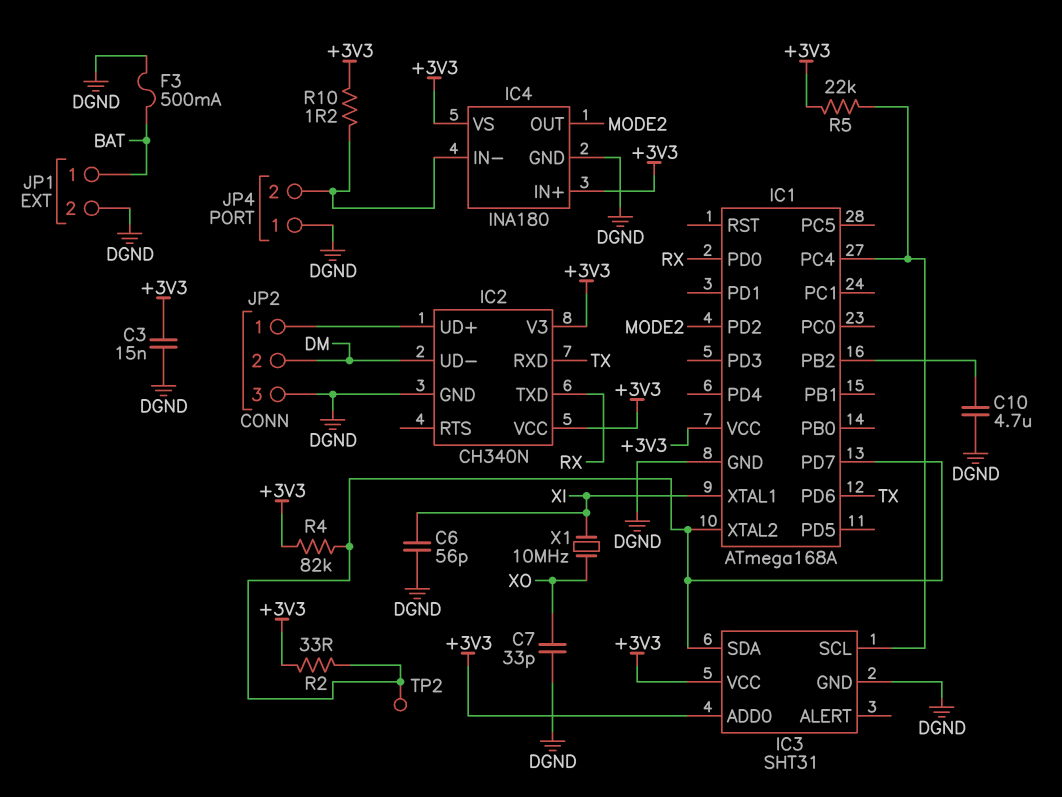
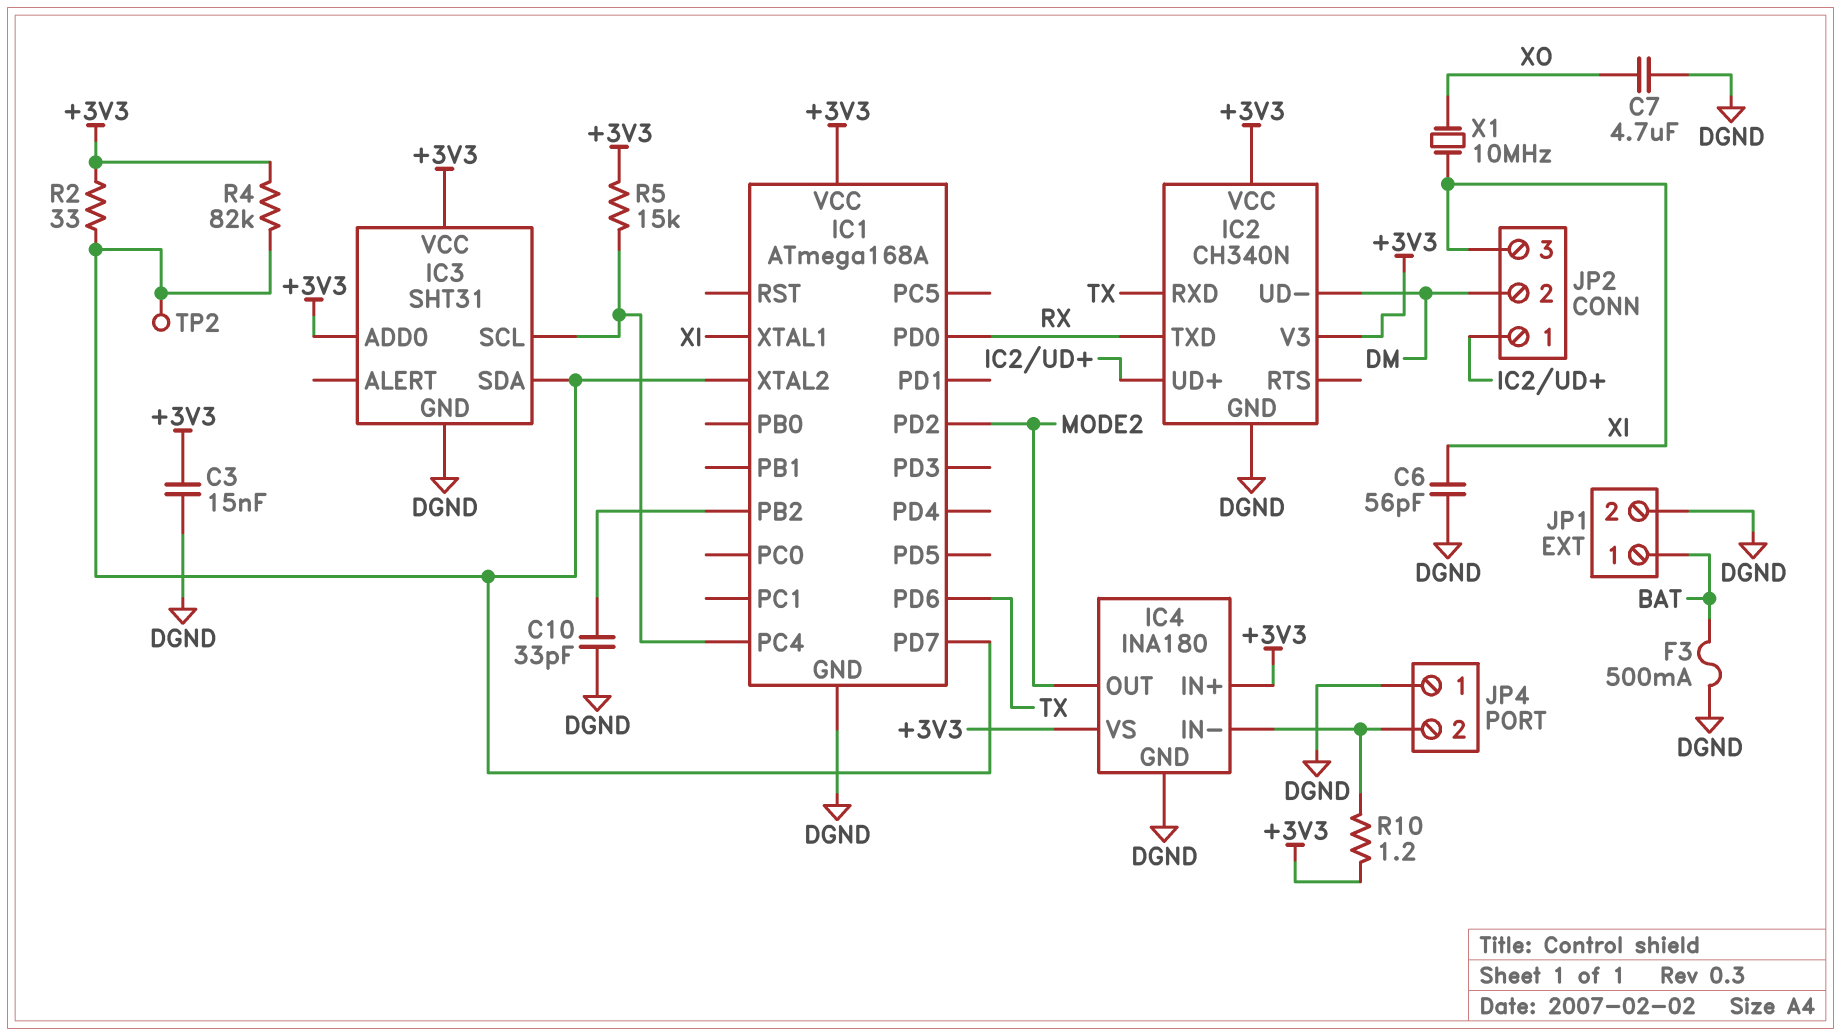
C7: 33pF (DGND, XO) -> 4.7uF (DGND, XO)
C10: 4.7uF (DGND, IC1/PB2) -> 33pF (DGND, IC1/PB2)
JP2 pin 3: DGND -> XI
R5: 22k (+3V3, IC1/PC4) -> 15k (+3V3, IC1/PC4)

